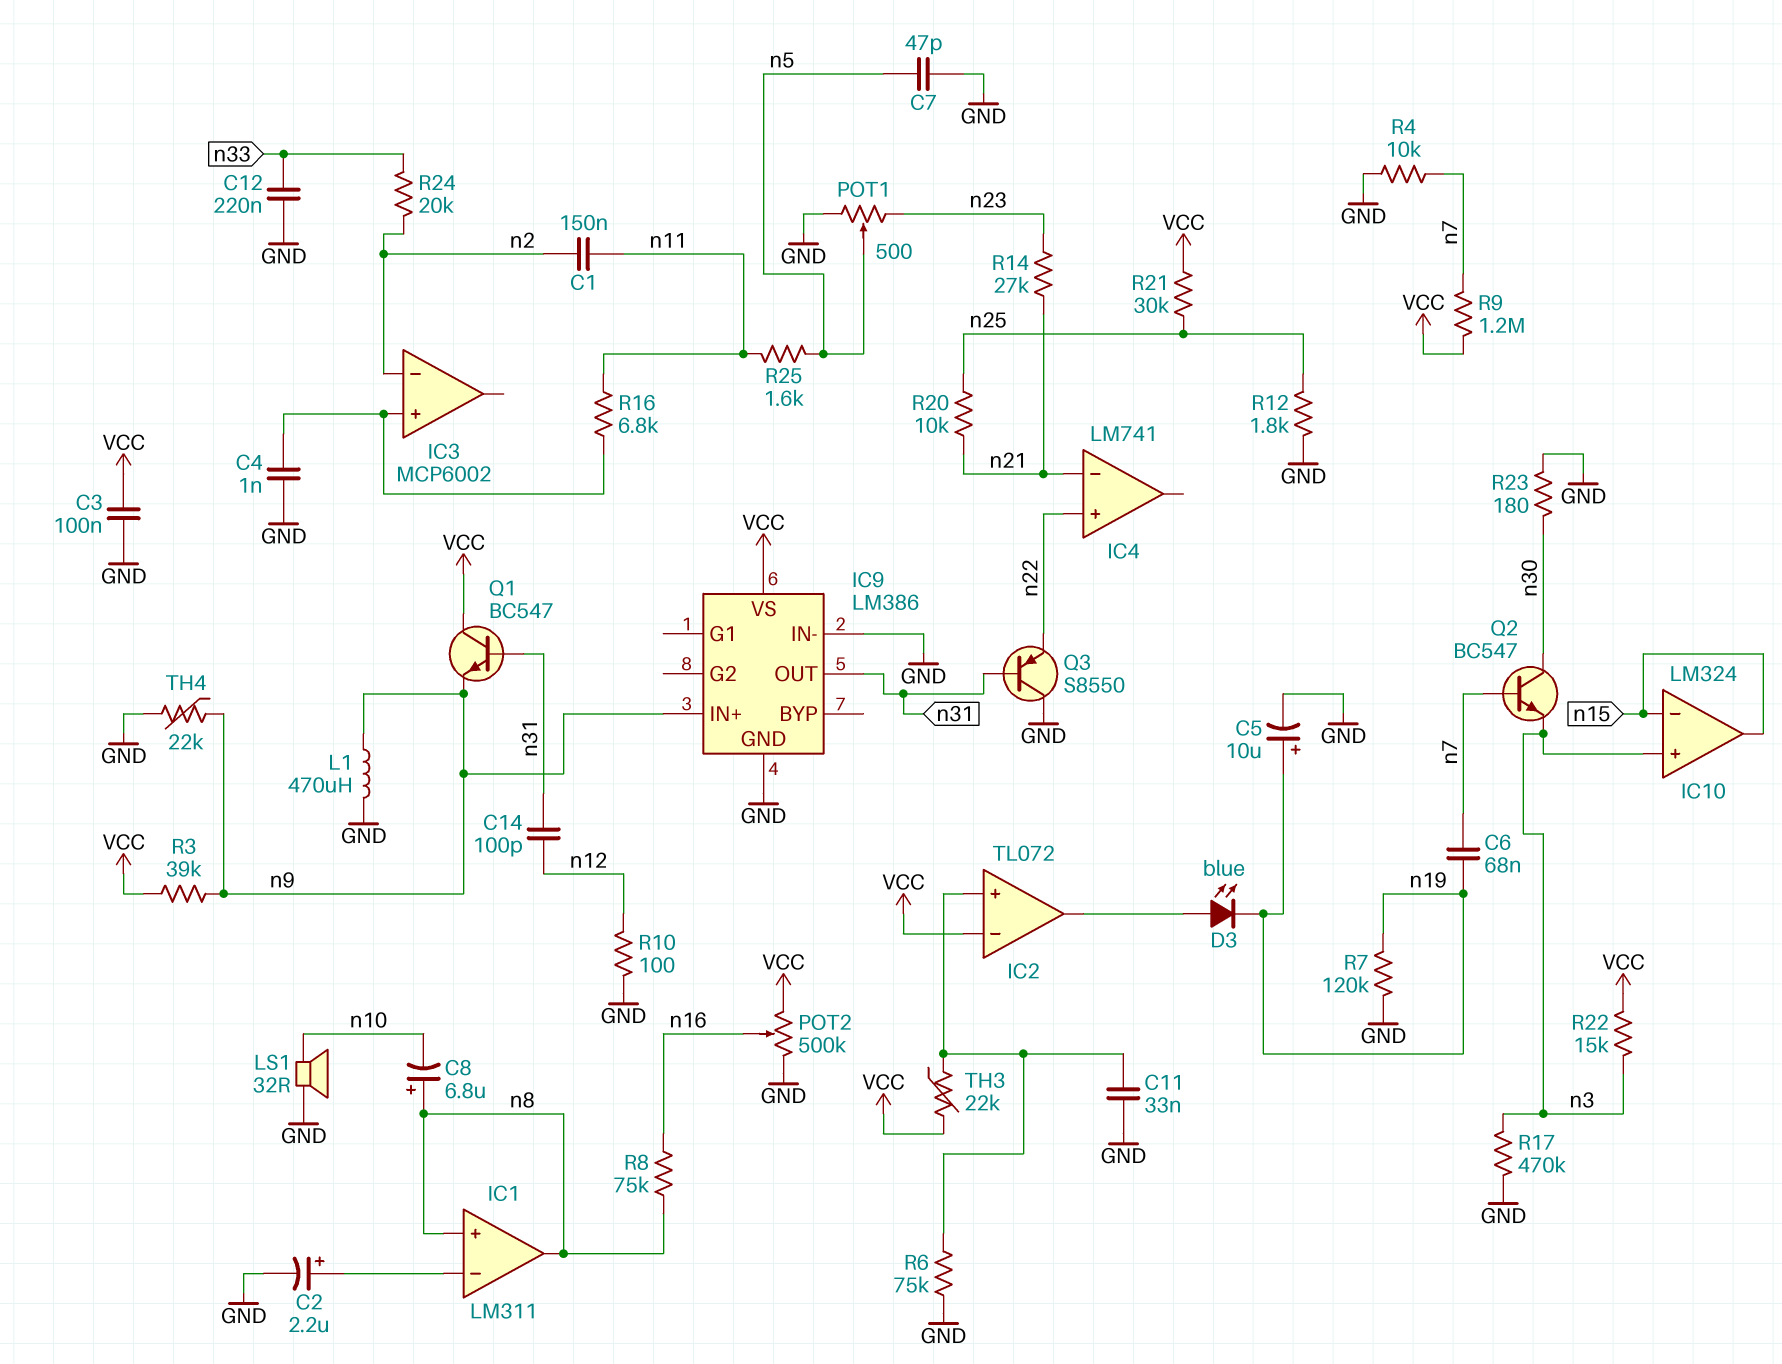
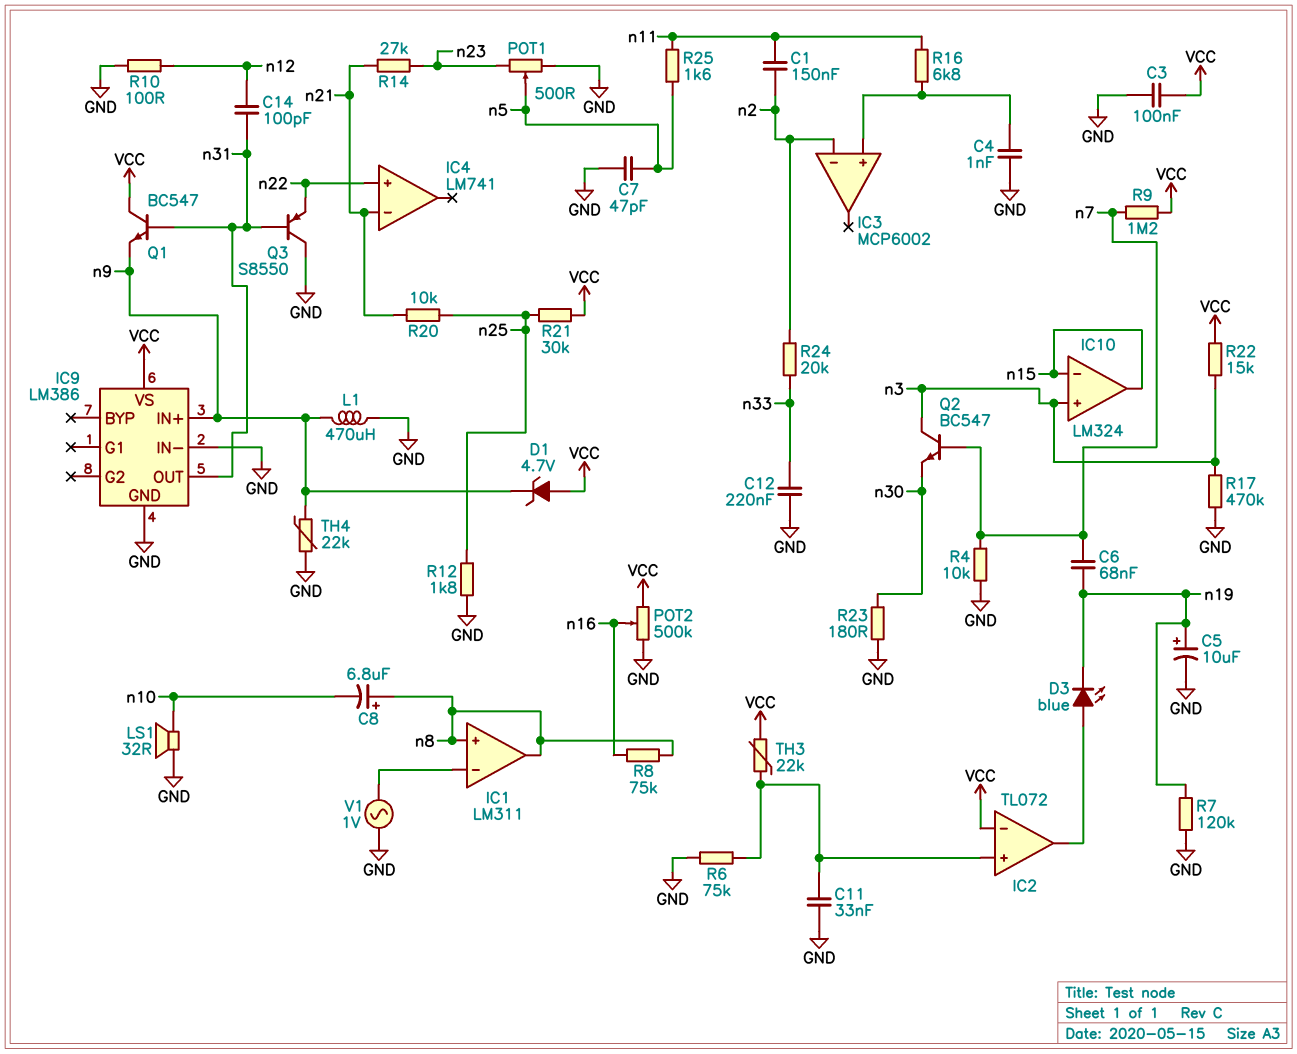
C2: 2.2uF (plus IC1/in-, minus GND) -> none
D1: none -> zener 4.7V (A VCC, K n9)
Q2: NPN BC547 (B n7, C n30, E n3) -> NPN BC547 (B n7, C n3, E n30)
R3: 39k (VCC, n9) -> none
V1: none -> AC 1V (GND, IC1/in-)

